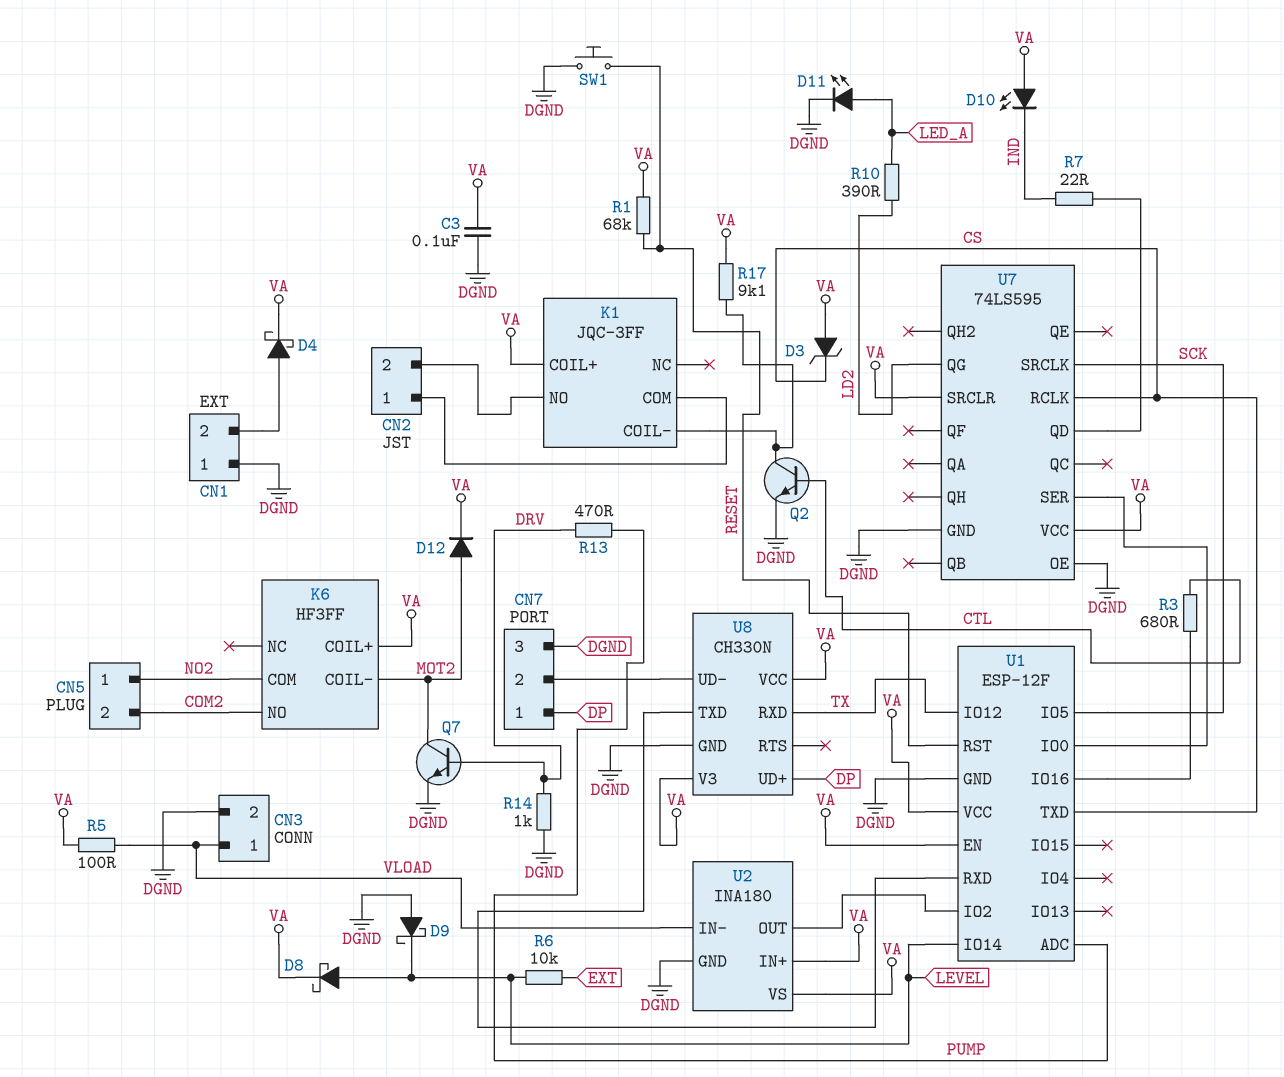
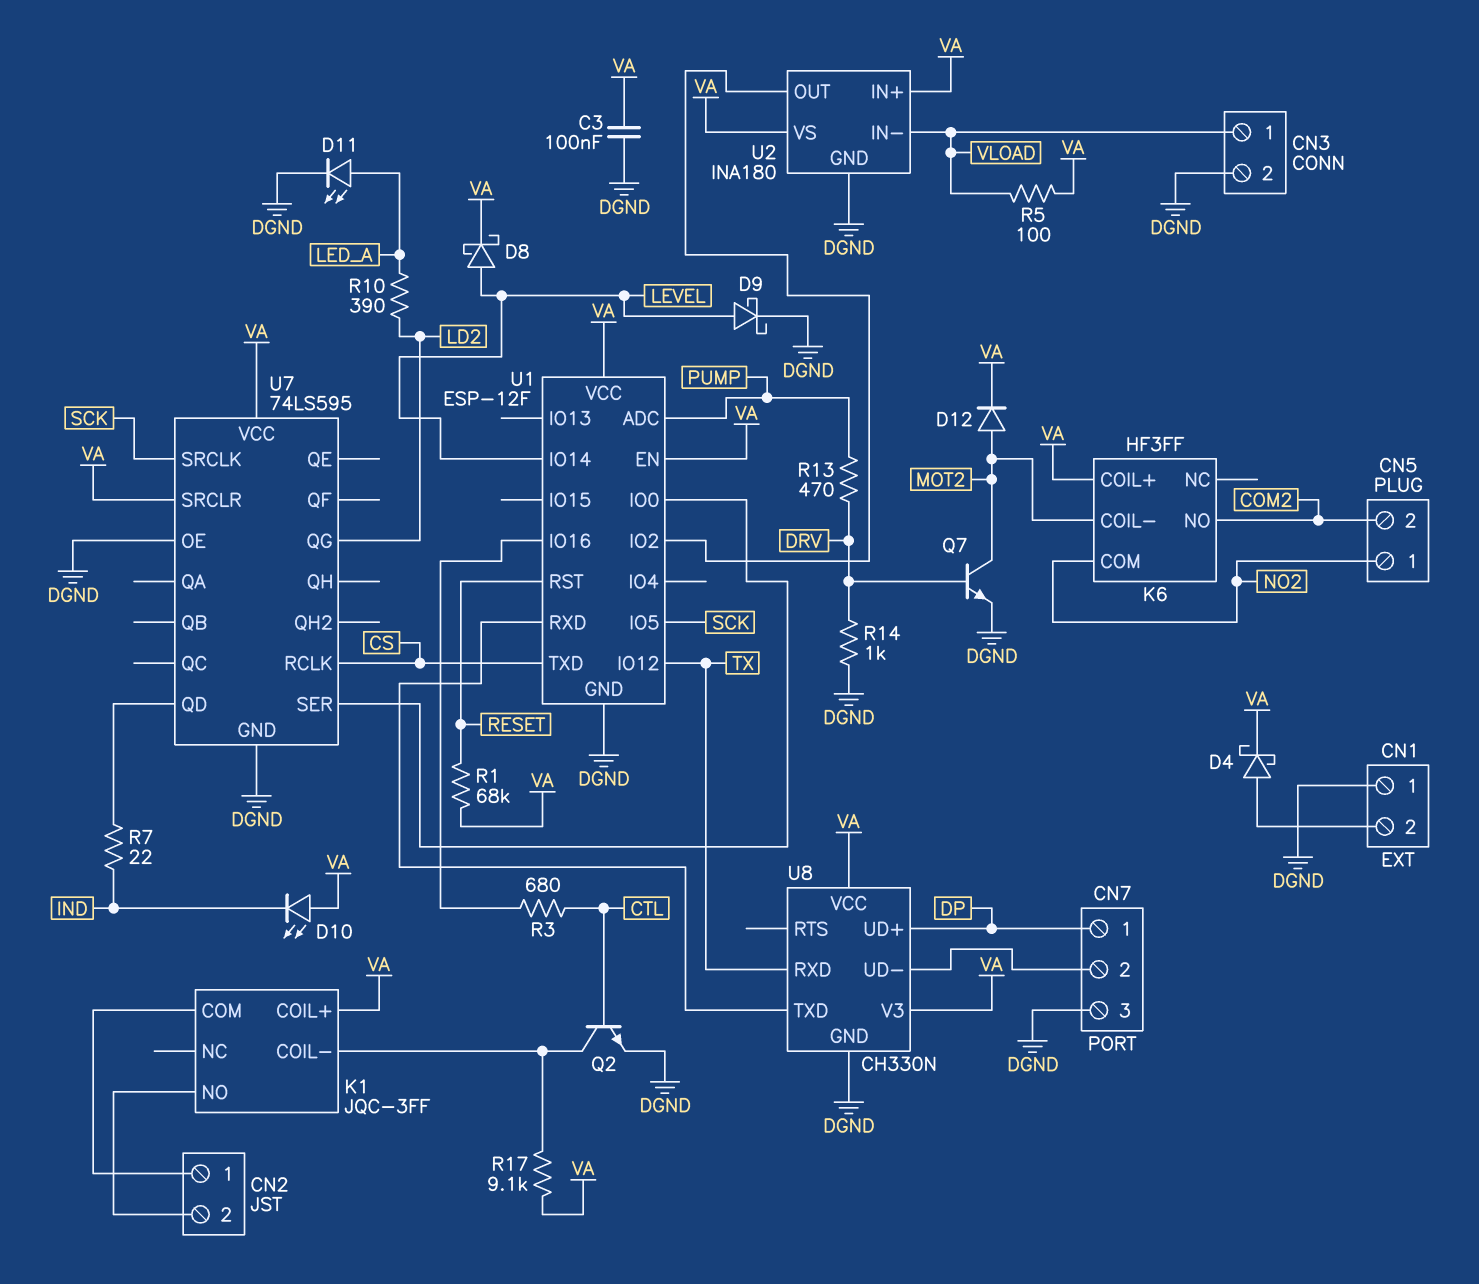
D3: zener (A VA, K CS) -> none
D9: schottky (A DGND, K LEVEL) -> schottky (A LEVEL, K DGND)
R6: 10k (EXT, LEVEL) -> none
SW1: button (DGND, RESET) -> none

